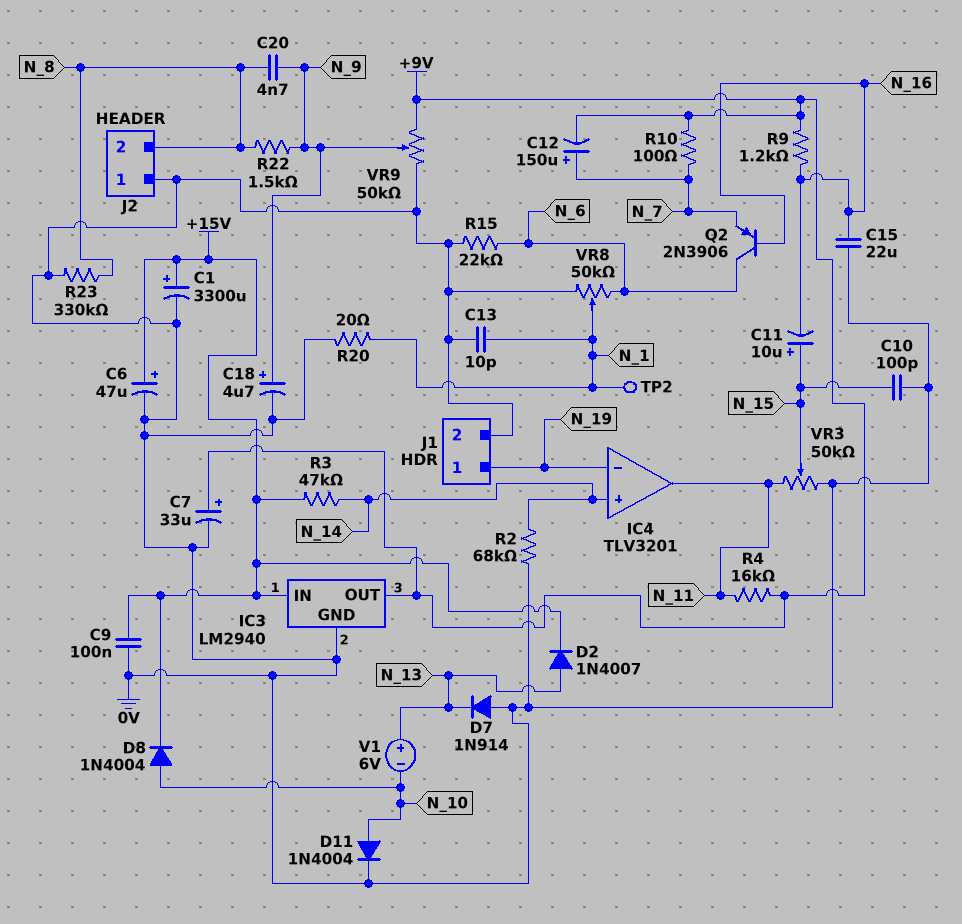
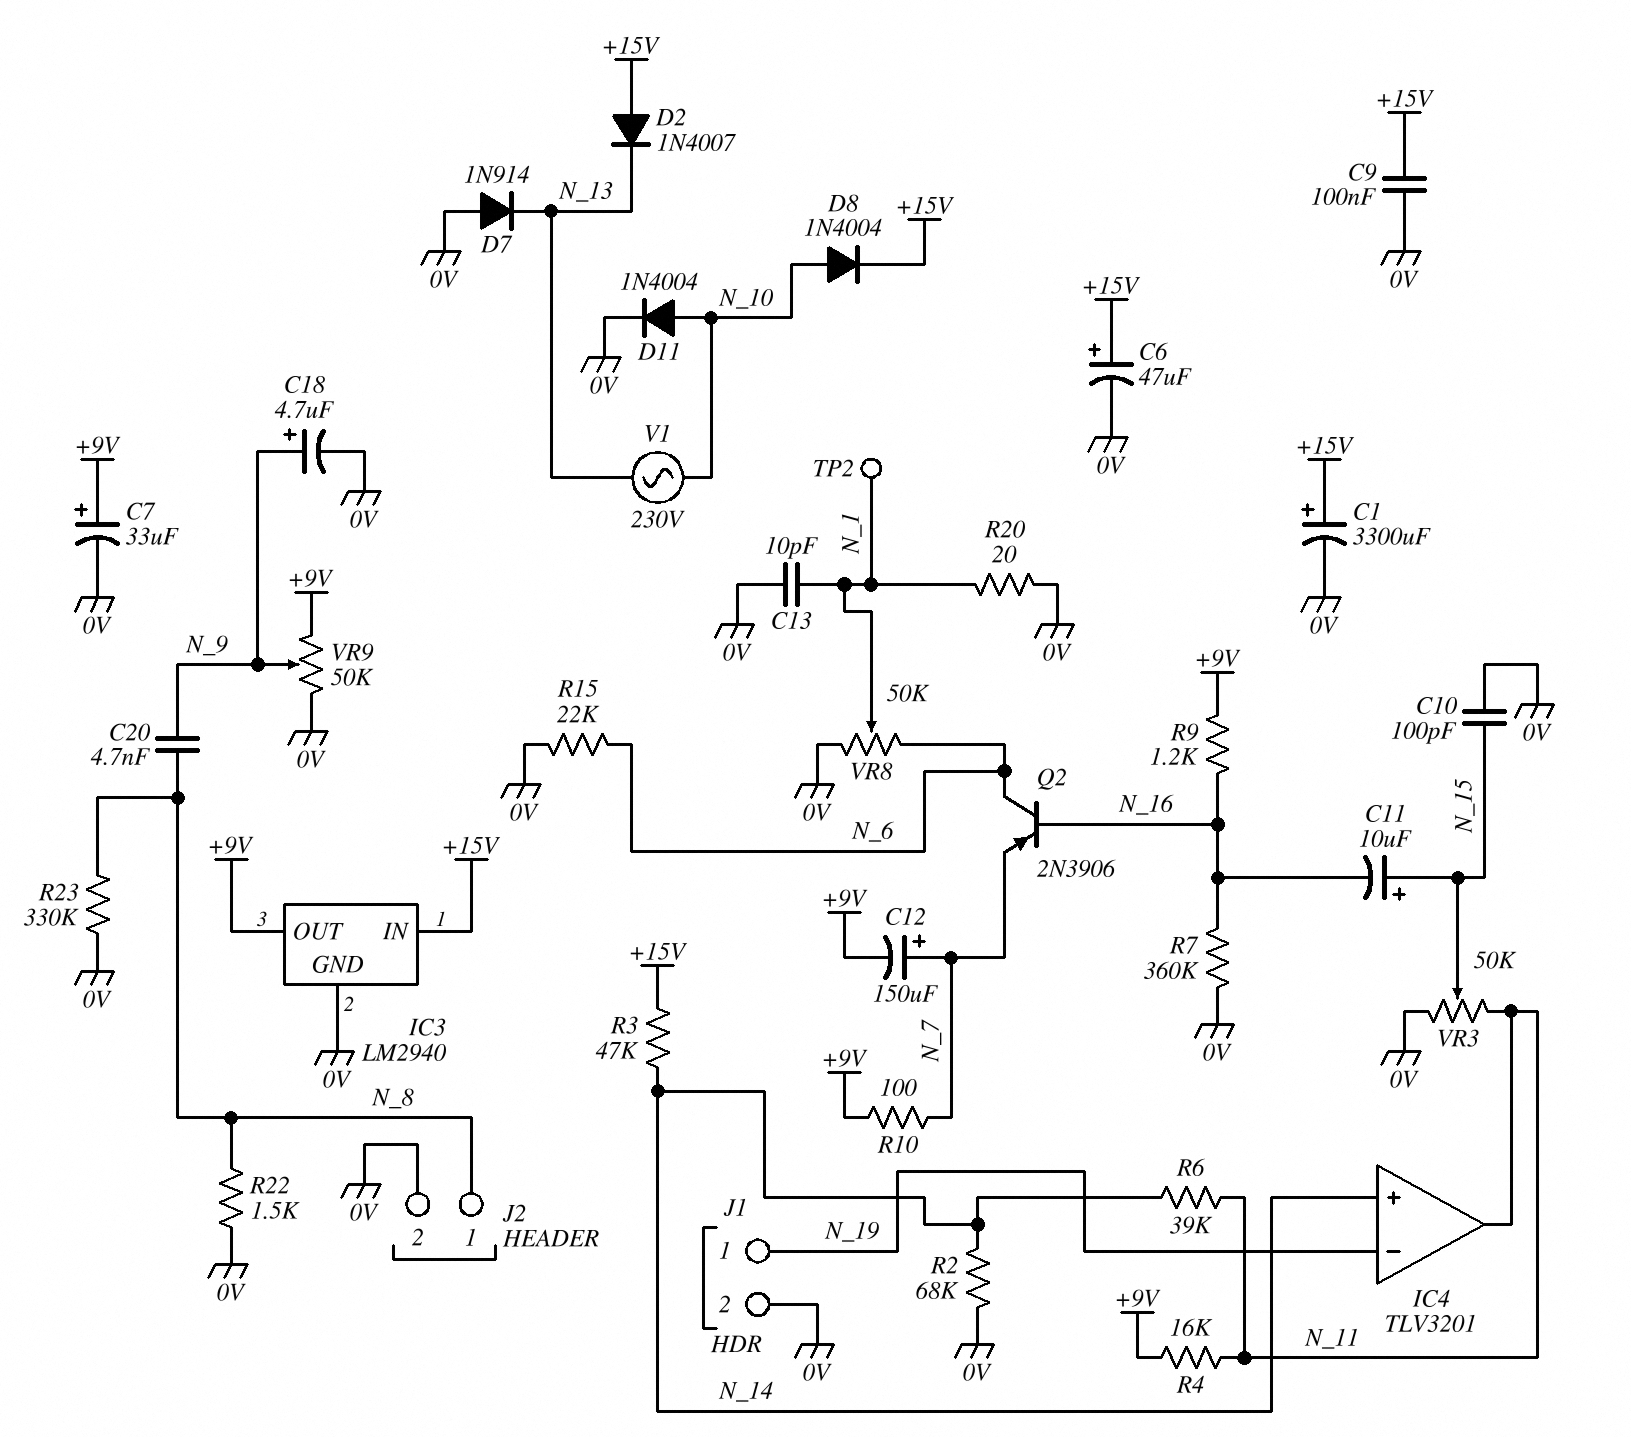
C15: 22uF (0V, N_16) -> none
D2: diode 1N4007 (A N_13, K +15V) -> diode 1N4007 (A +15V, K N_13)
J2 pin 1: 0V -> N_8
J2 pin 2: N_8 -> 0V
R6: none -> 39k (N_11, N_14)
R7: none -> 360k (0V, N_16)
R22: 1.5k (N_8, N_9) -> 1.5k (0V, N_8)
V1: 6V (plus N_13, minus N_10) -> AC 230V (N_10, N_13)

